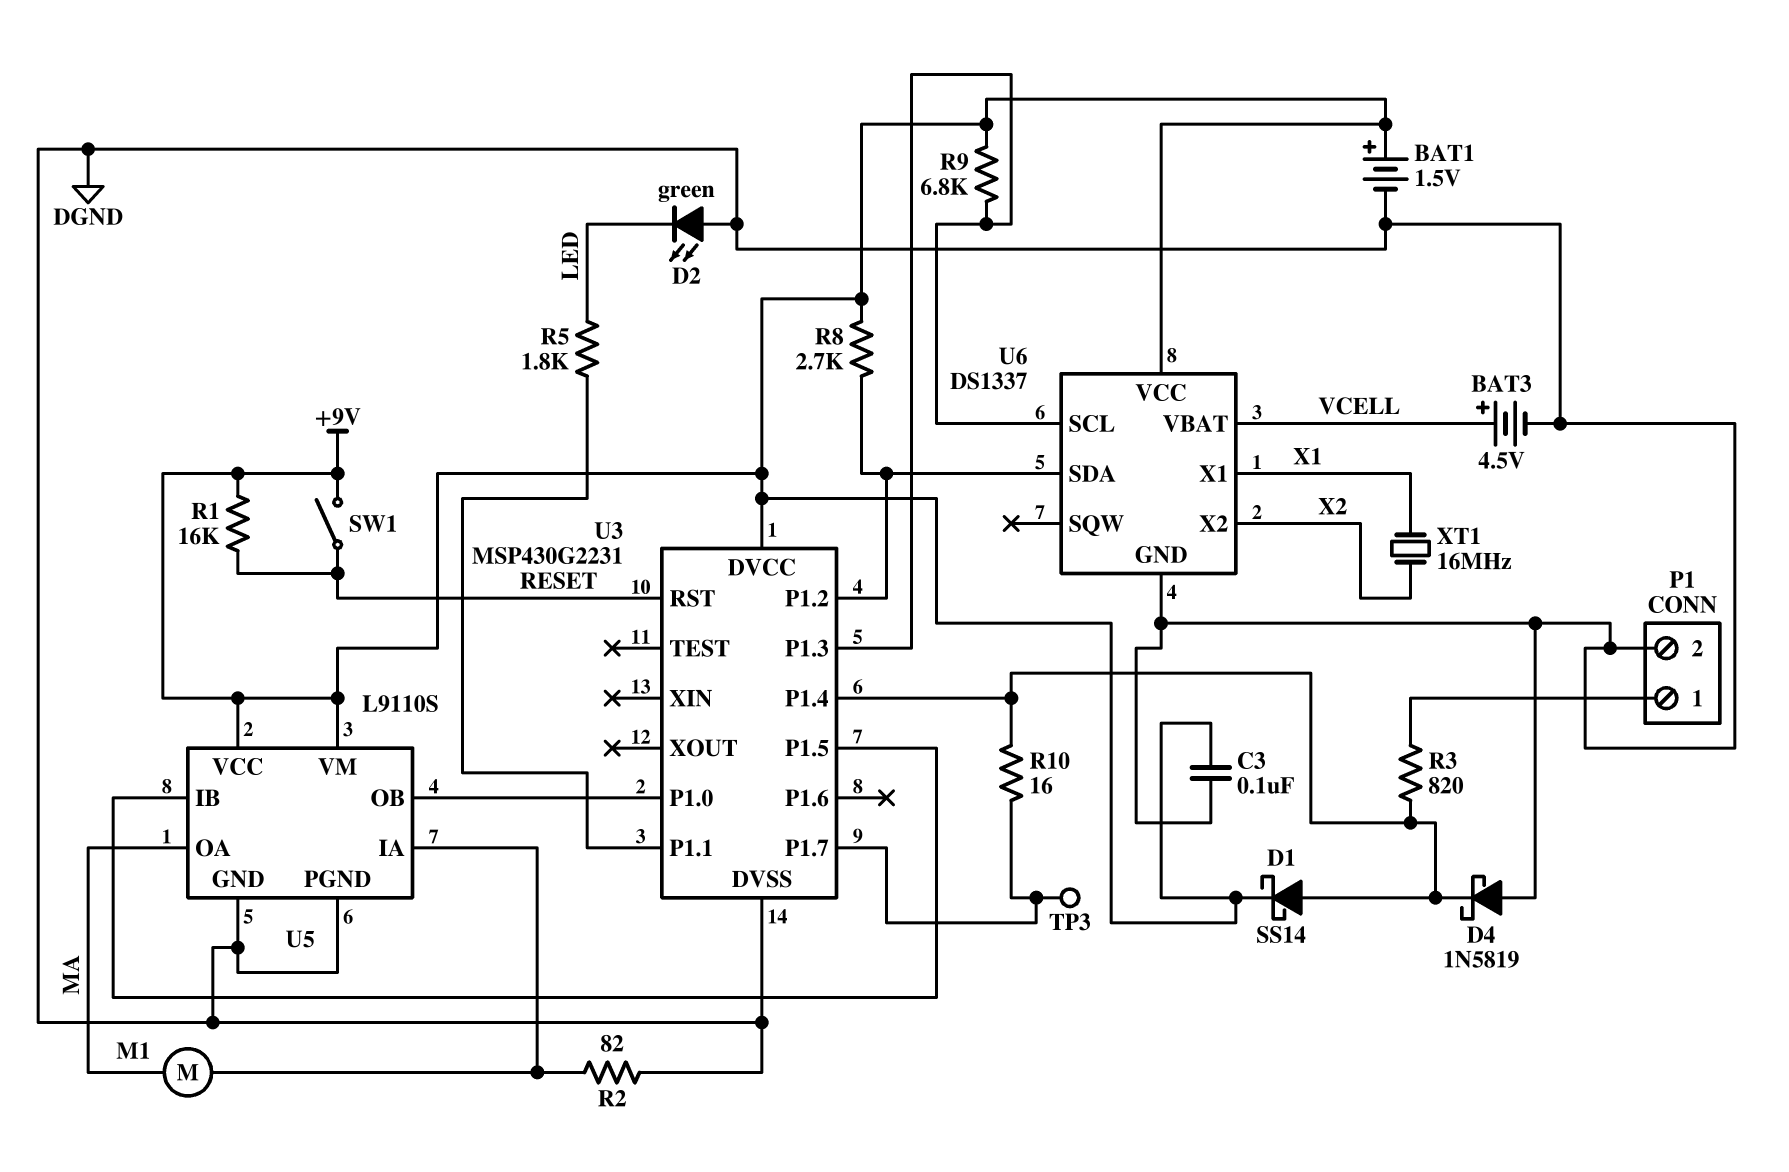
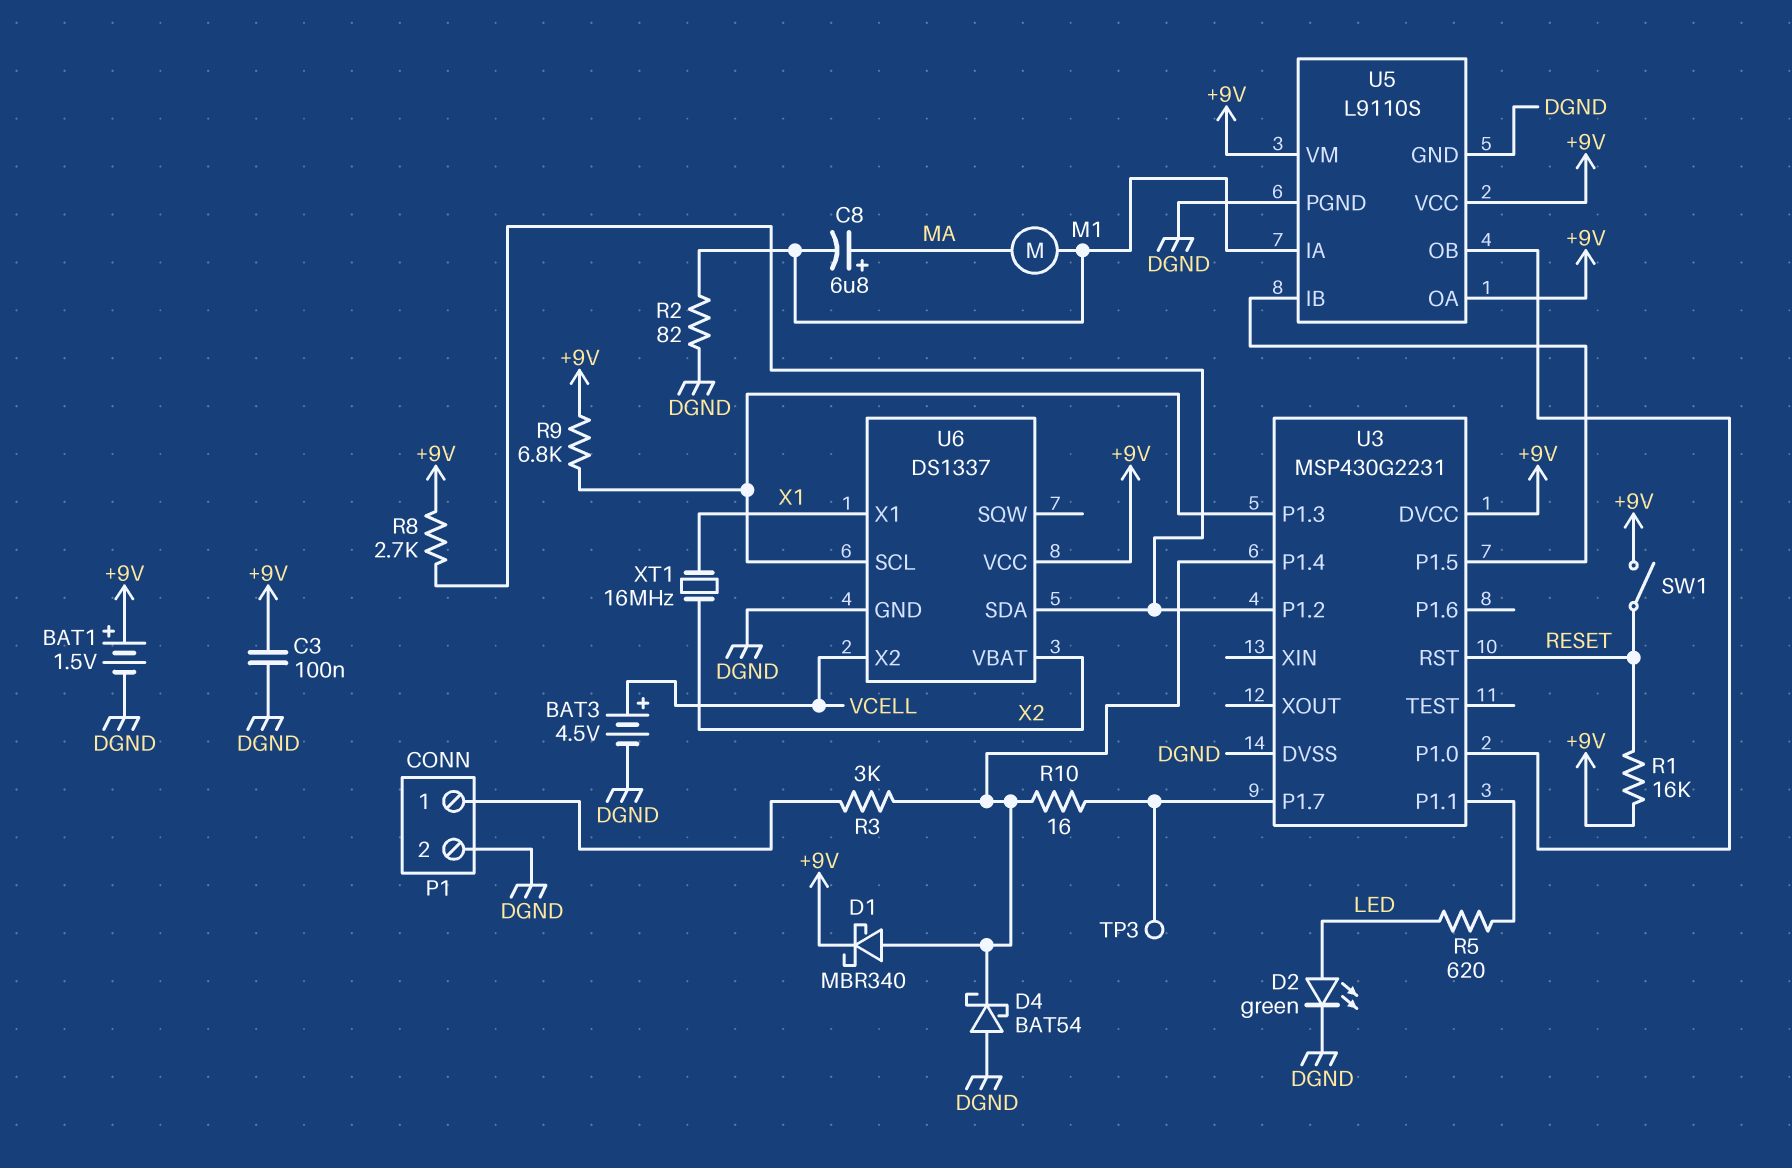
C8: none -> 6.8uF (plus MA, minus U5/IA)
D1: schottky SS14 (A U3/P1.4, K +9V) -> schottky MBR340 (A U3/P1.4, K +9V)
D2: LED green (A DGND, K LED) -> LED green (A LED, K DGND)
D4: schottky 1N5819 (A DGND, K U3/P1.4) -> schottky BAT54 (A DGND, K U3/P1.4)
R3: 820 (P1/1, U3/P1.4) -> 3k (P1/1, U3/P1.4)
R5: 1.8k (LED, U3/P1.1) -> 620 (LED, U3/P1.1)
U5 pin OA: MA -> +9V
U6 pin VBAT: VCELL -> X2
U6 pin X2: X2 -> VCELL

